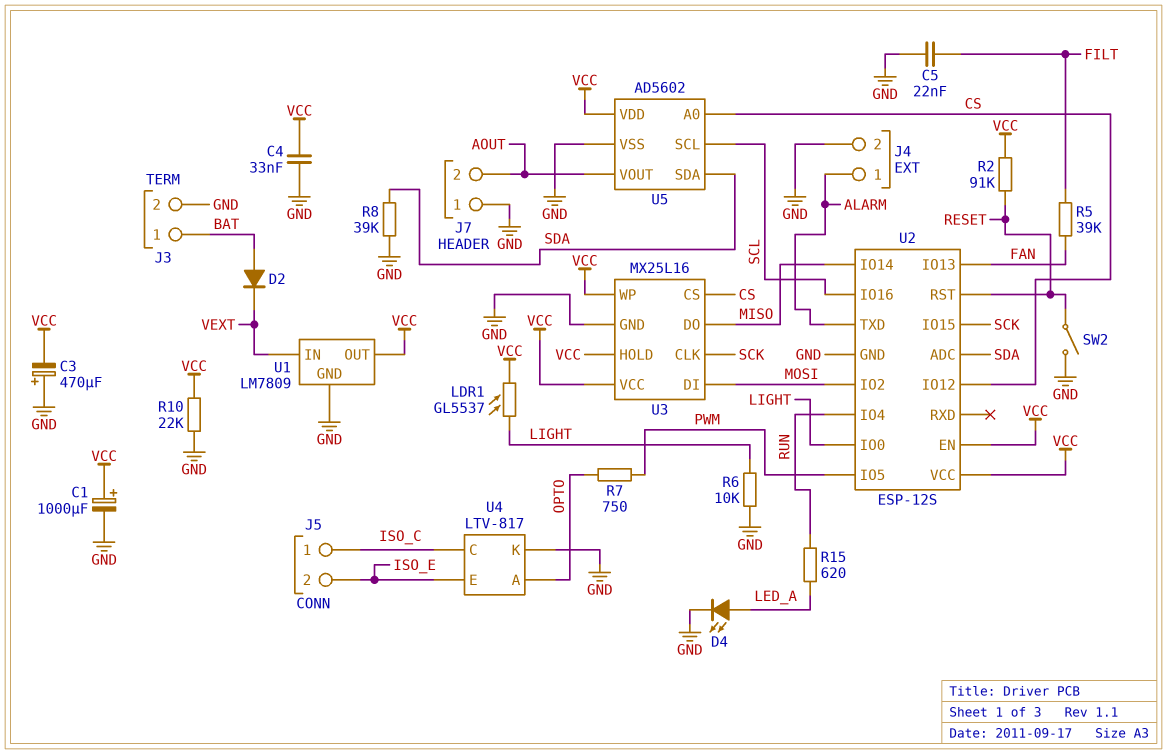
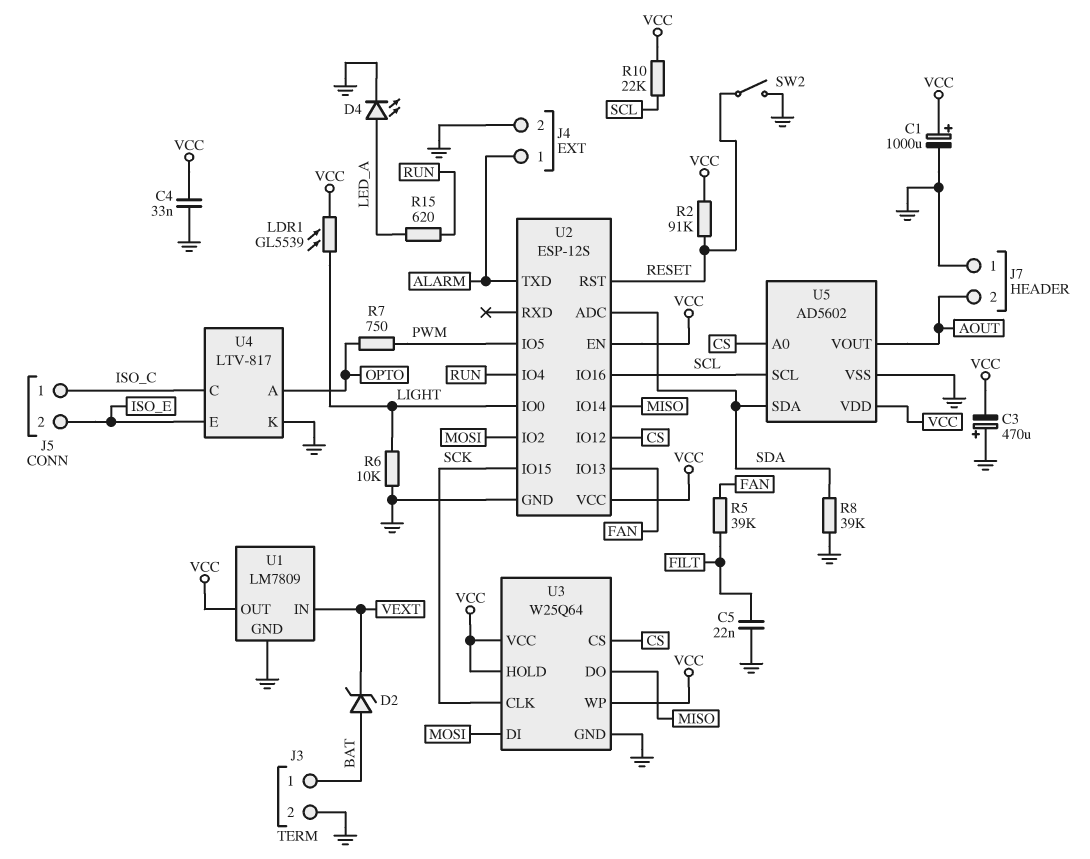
D2: diode (A BAT, K VEXT) -> zener (A BAT, K VEXT)
LDR1: GL5537 (LIGHT, VCC) -> GL5539 (LIGHT, VCC)
R10: 22k (GND, VCC) -> 22k (SCL, VCC)
U3: MX25L16 -> W25Q64

